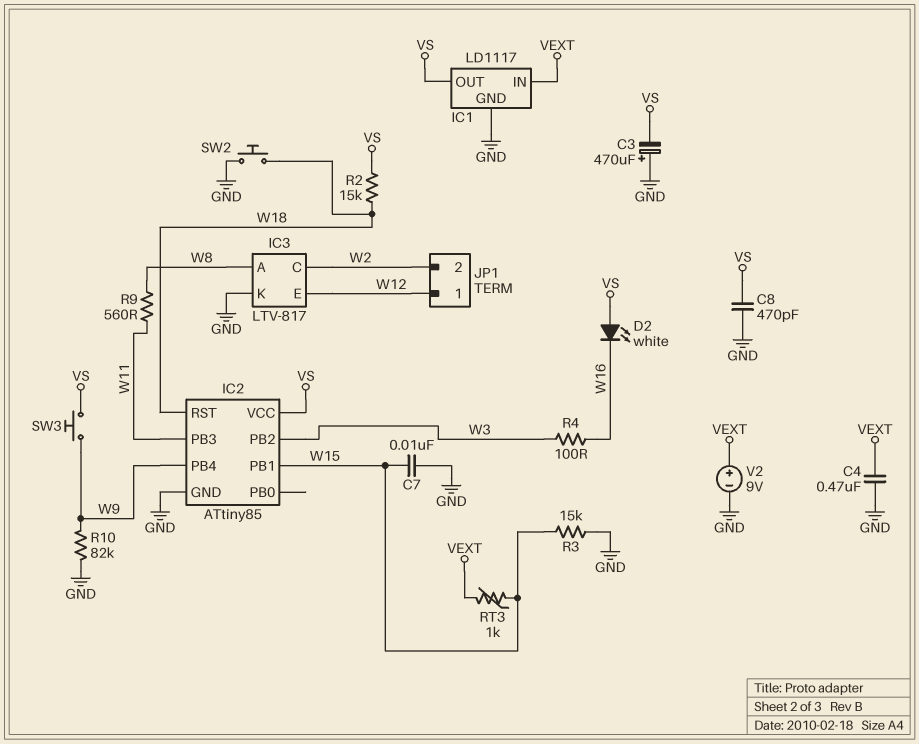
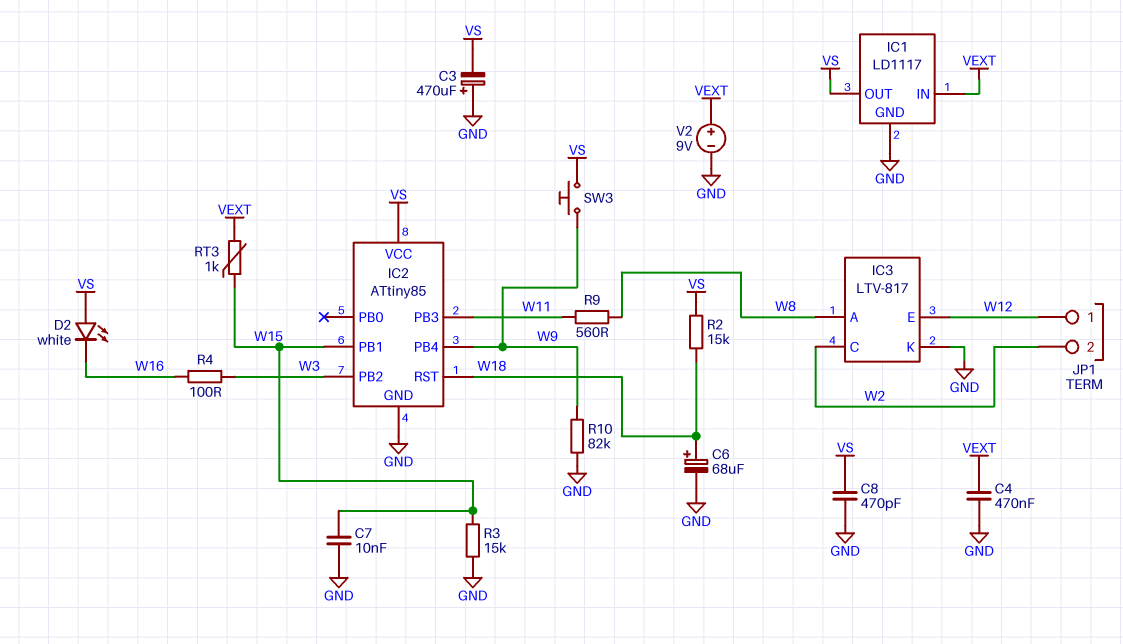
C6: none -> 68uF (plus W18, minus GND)
SW2: button (GND, W18) -> none

